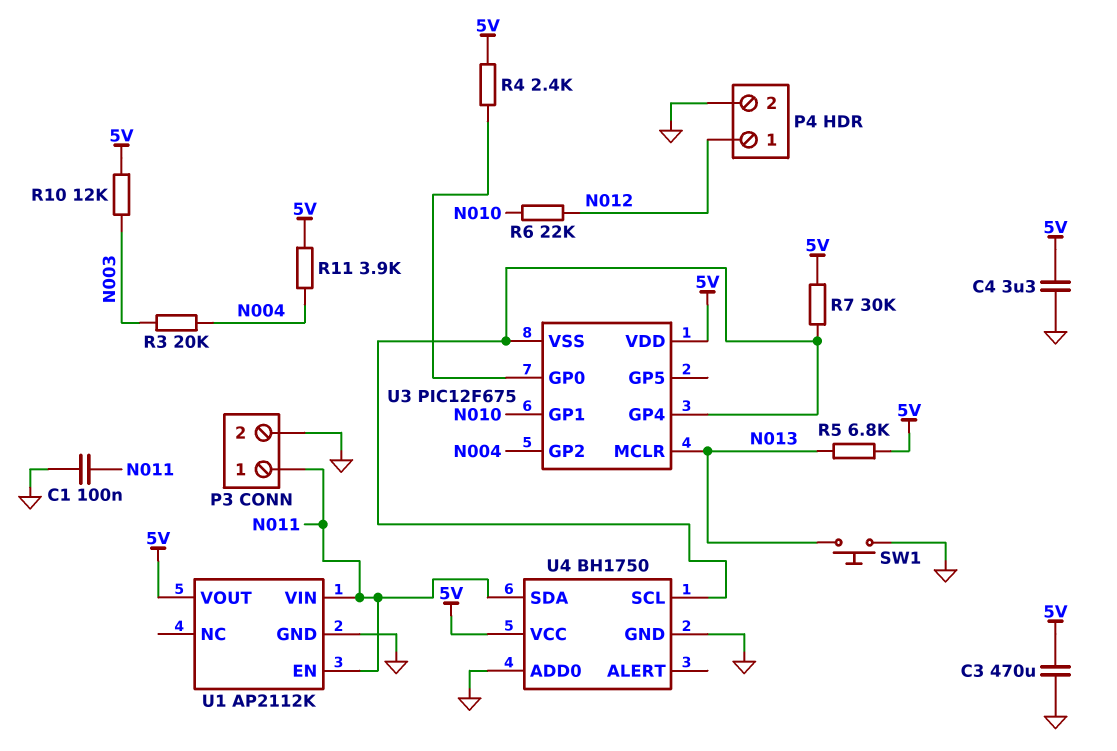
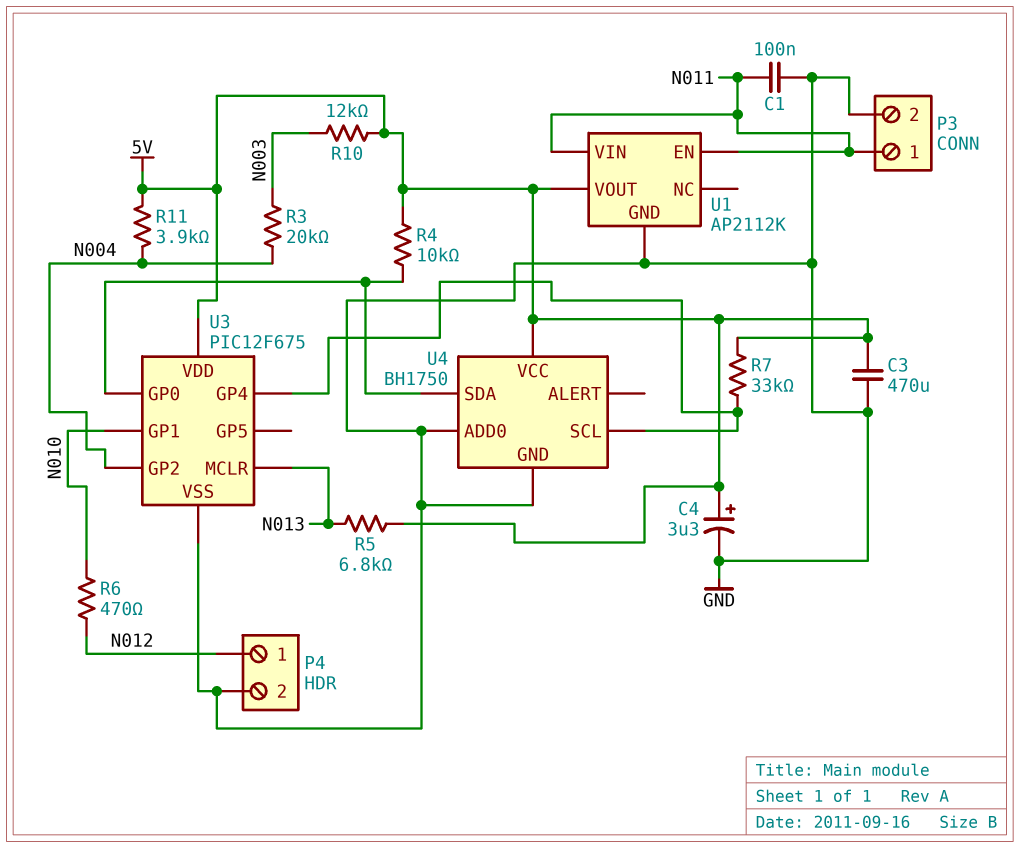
C4: 3.3uF (5V, GND) -> 3.3uF (plus 5V, minus GND)
R4: 2.4k (5V, U3/GP0) -> 10k (5V, U3/GP0)
R6: 22k (N010, N012) -> 470 (N010, N012)
R7: 30k (5V, U3/GP4) -> 33k (5V, U3/GP4)
SW1: button (GND, N013) -> none
U3 pin VSS: U3/GP4 -> GND
U4 pin SDA: N011 -> U3/GP0

